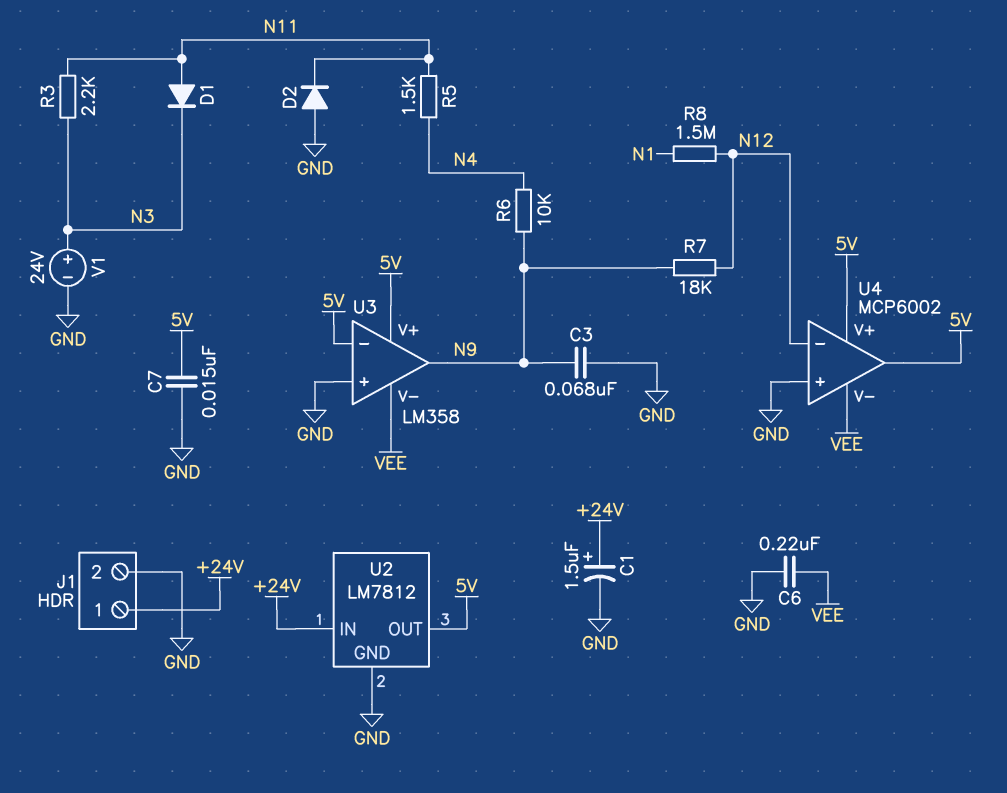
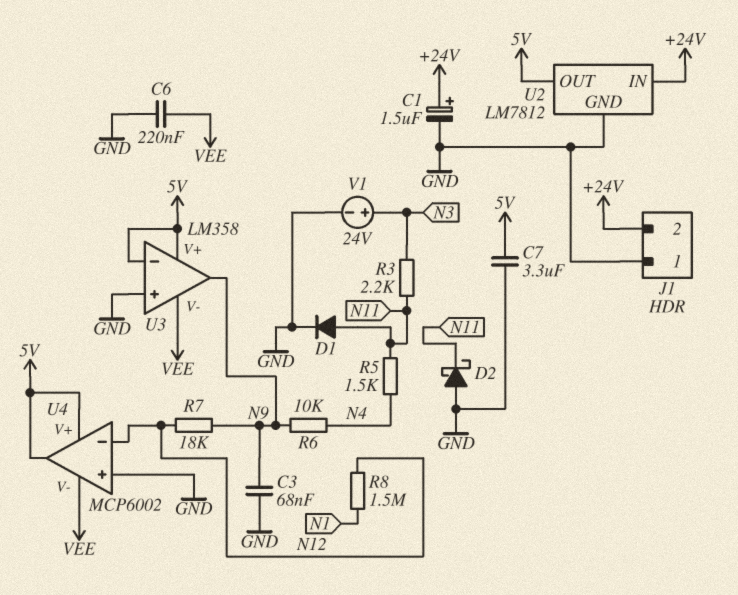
C7: 15nF (5V, GND) -> 3.3uF (5V, GND)
D1: diode (A N11, K N3) -> diode (A N11, K GND)
D2: diode (A GND, K N11) -> schottky (A GND, K N11)
J1 pin 1: +24V -> GND
J1 pin 2: GND -> +24V

